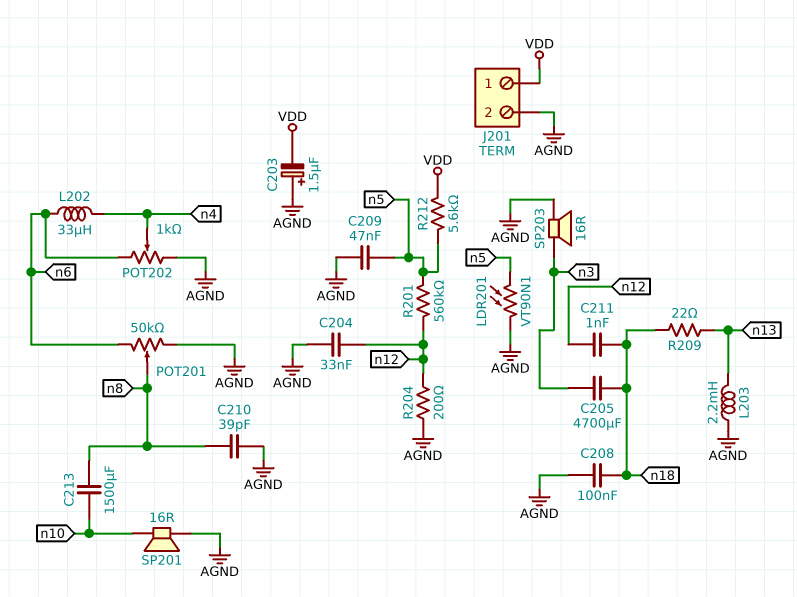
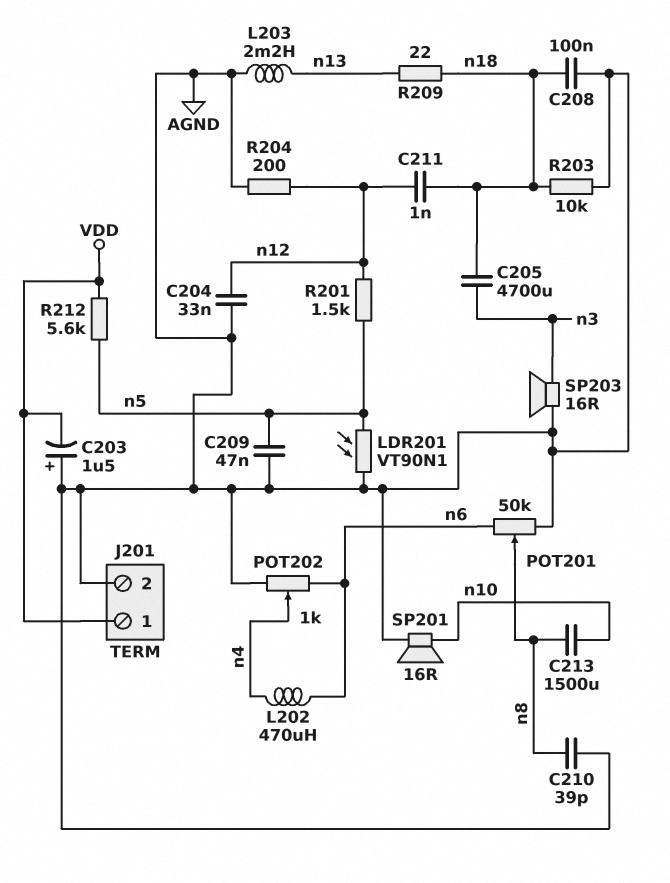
L202: 33uH (n4, n6) -> 470uH (n4, n6)
R201: 560k (n5, n12) -> 1.5k (n5, n12)
R203: none -> 10k (AGND, n18)

